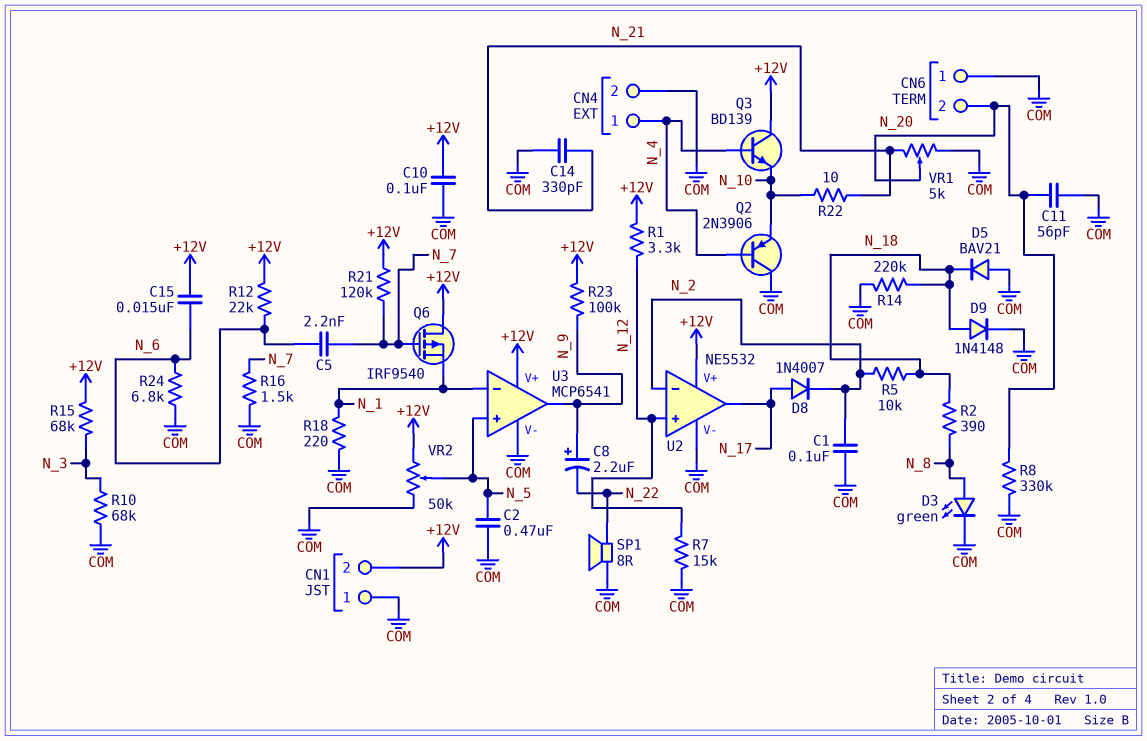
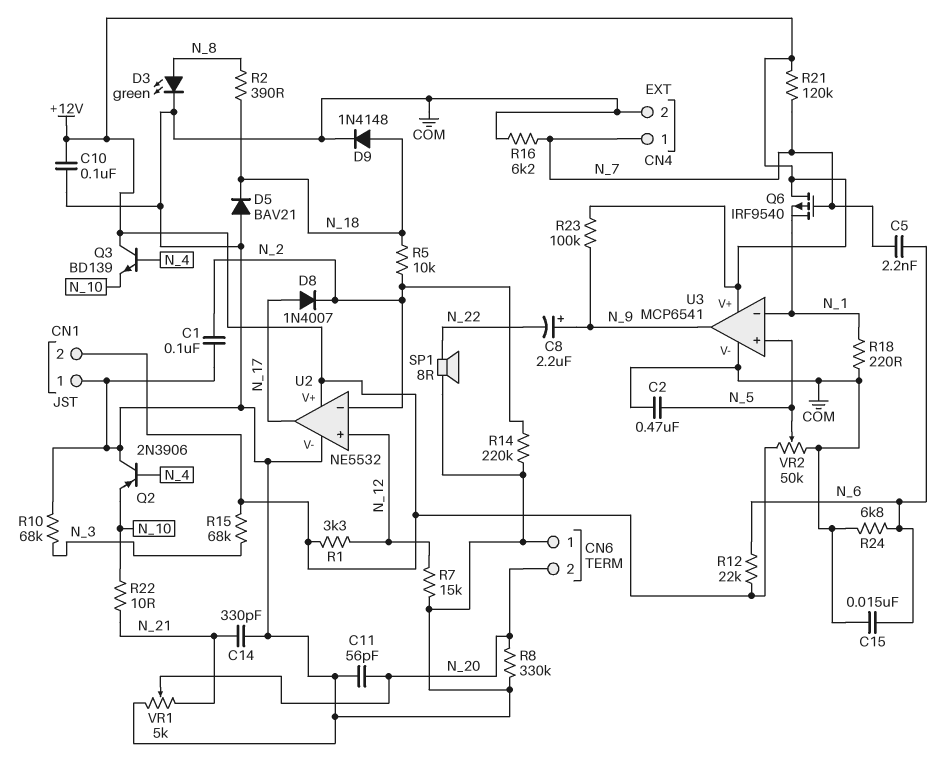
C15: 15nF (+12V, N_6) -> 15nF (COM, N_6)
CN4 pin 1: N_4 -> N_7
R14: 220k (COM, N_18) -> 220k (COM, N_2)
R16: 1.5k (COM, N_7) -> 6.2k (COM, N_7)

